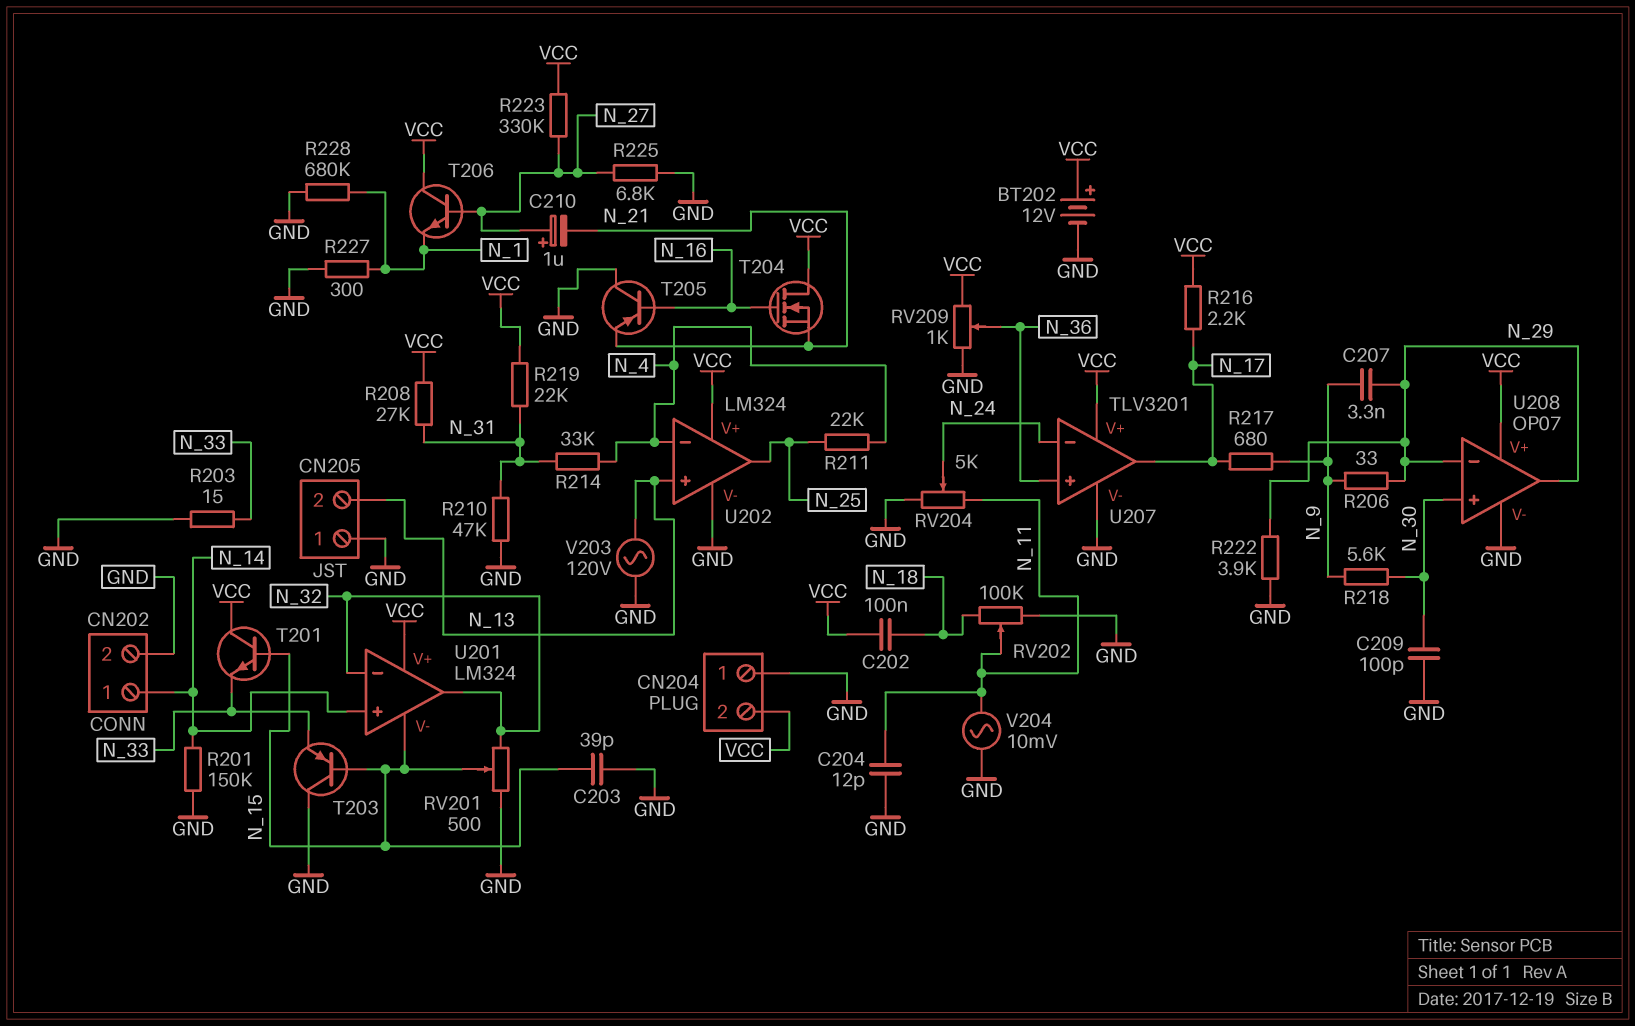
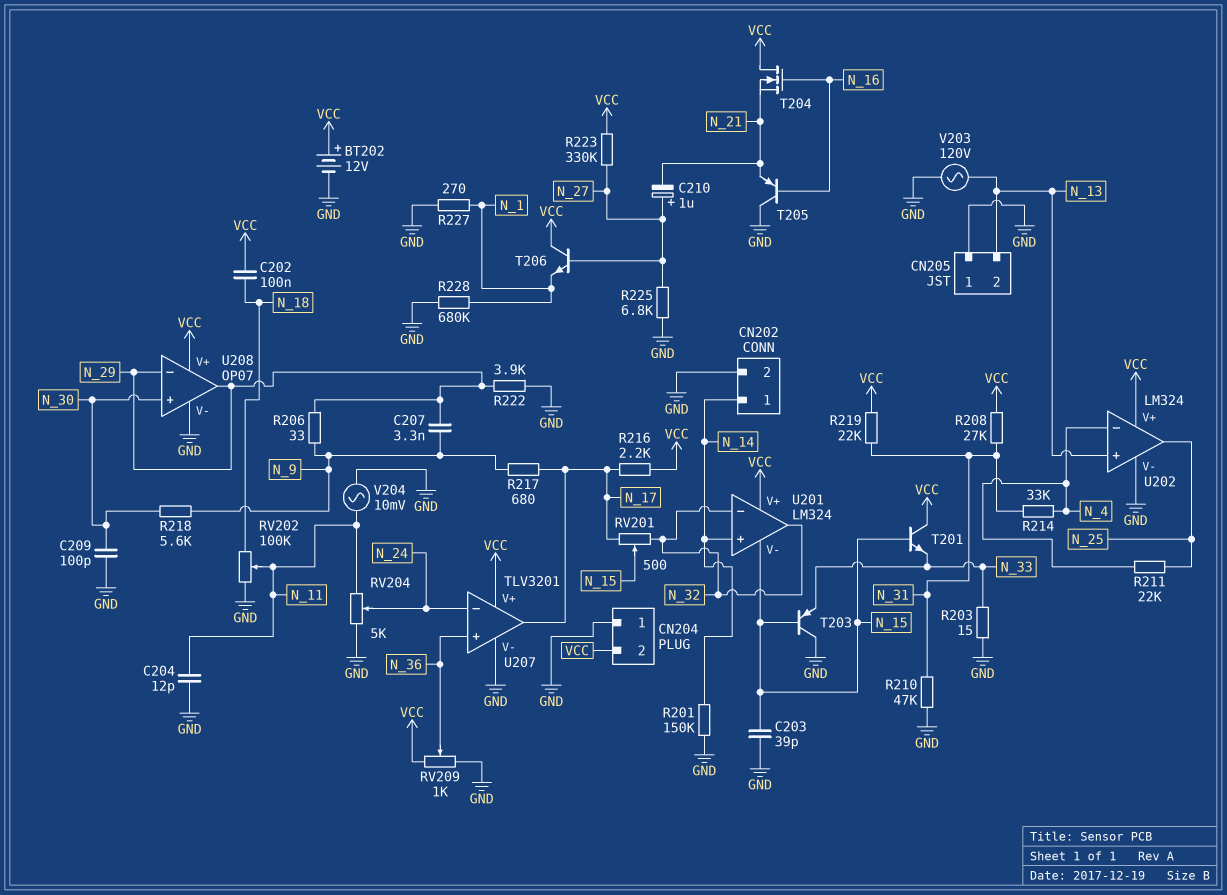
R227: 300 (GND, N_1) -> 270 (GND, N_1)
RV201: 500 (GND, N_32, wiper N_15) -> 500 (N_17, N_32, wiper N_15)

